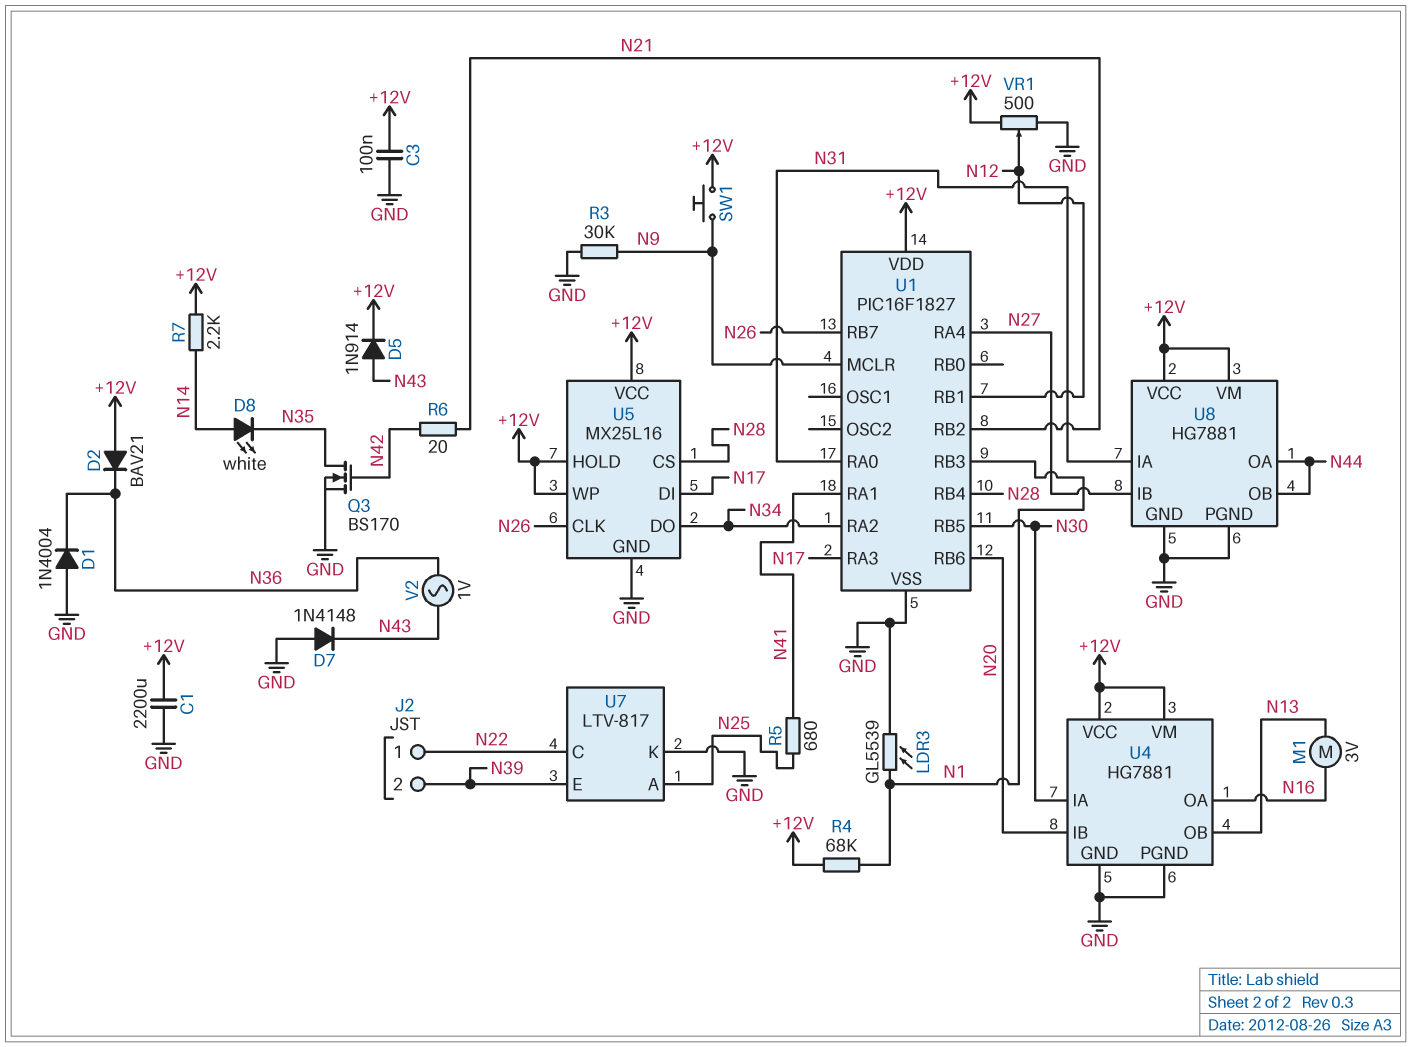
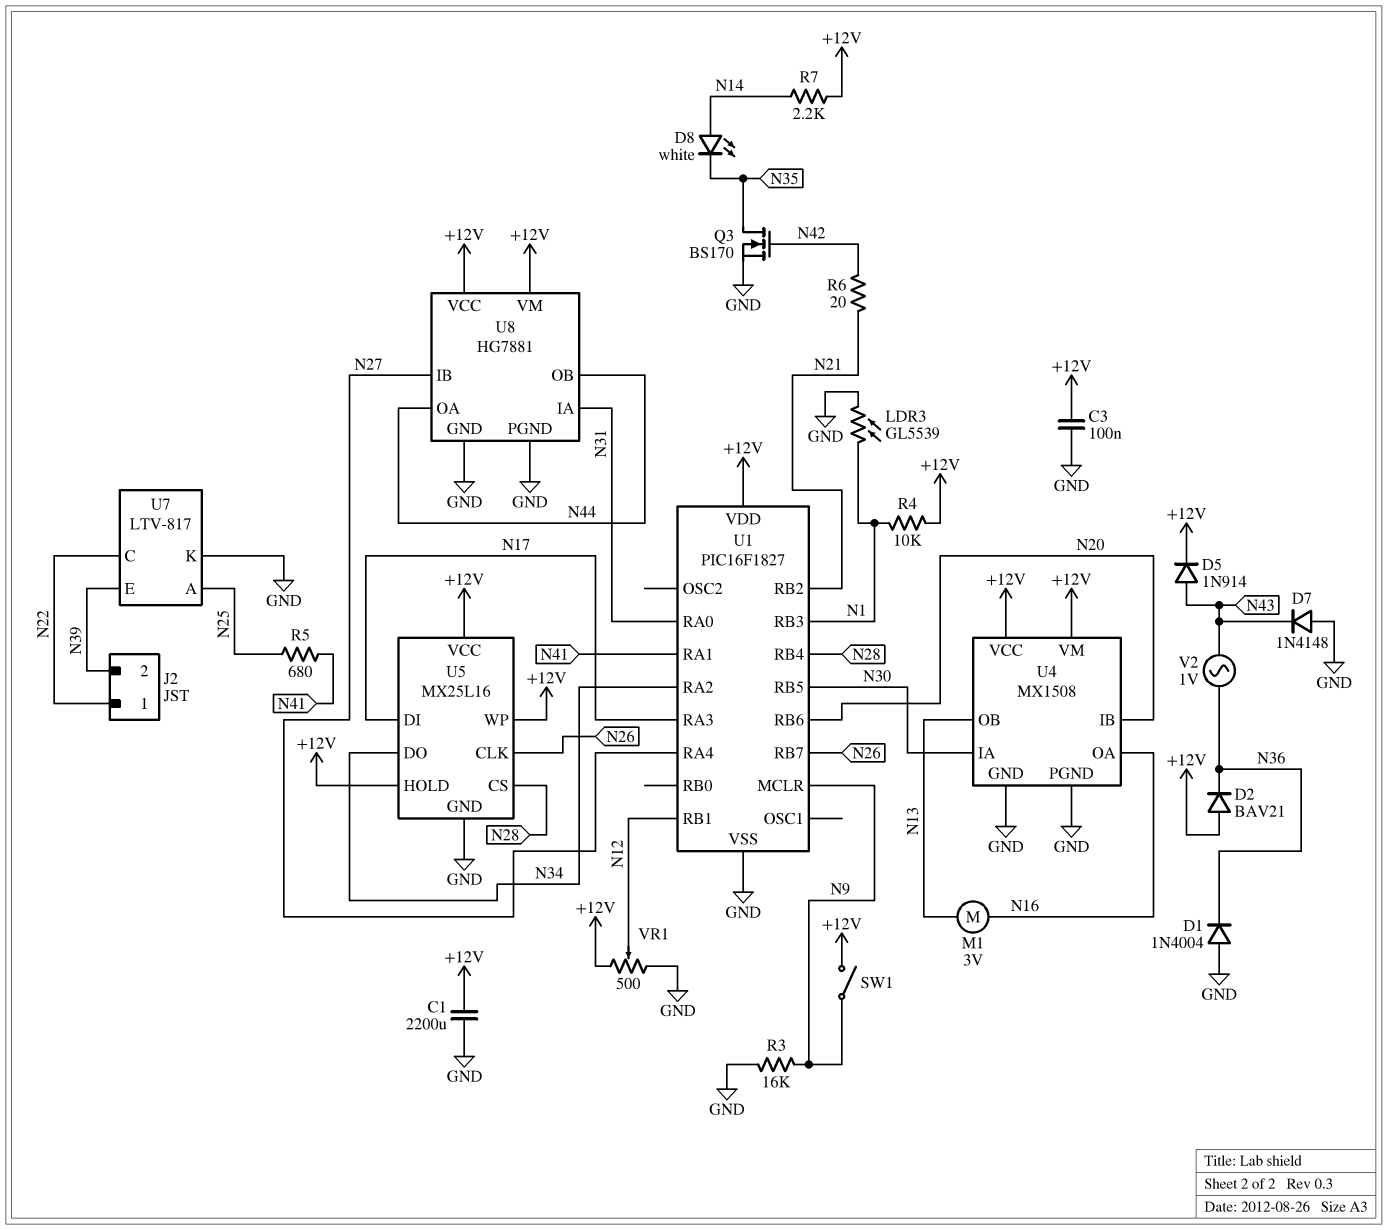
R3: 30k (GND, N9) -> 16k (GND, N9)
R4: 68k (+12V, N1) -> 10k (+12V, N1)
SW1: button (+12V, N9) -> switch (+12V, N9)
U4: HG7881 -> MX1508

